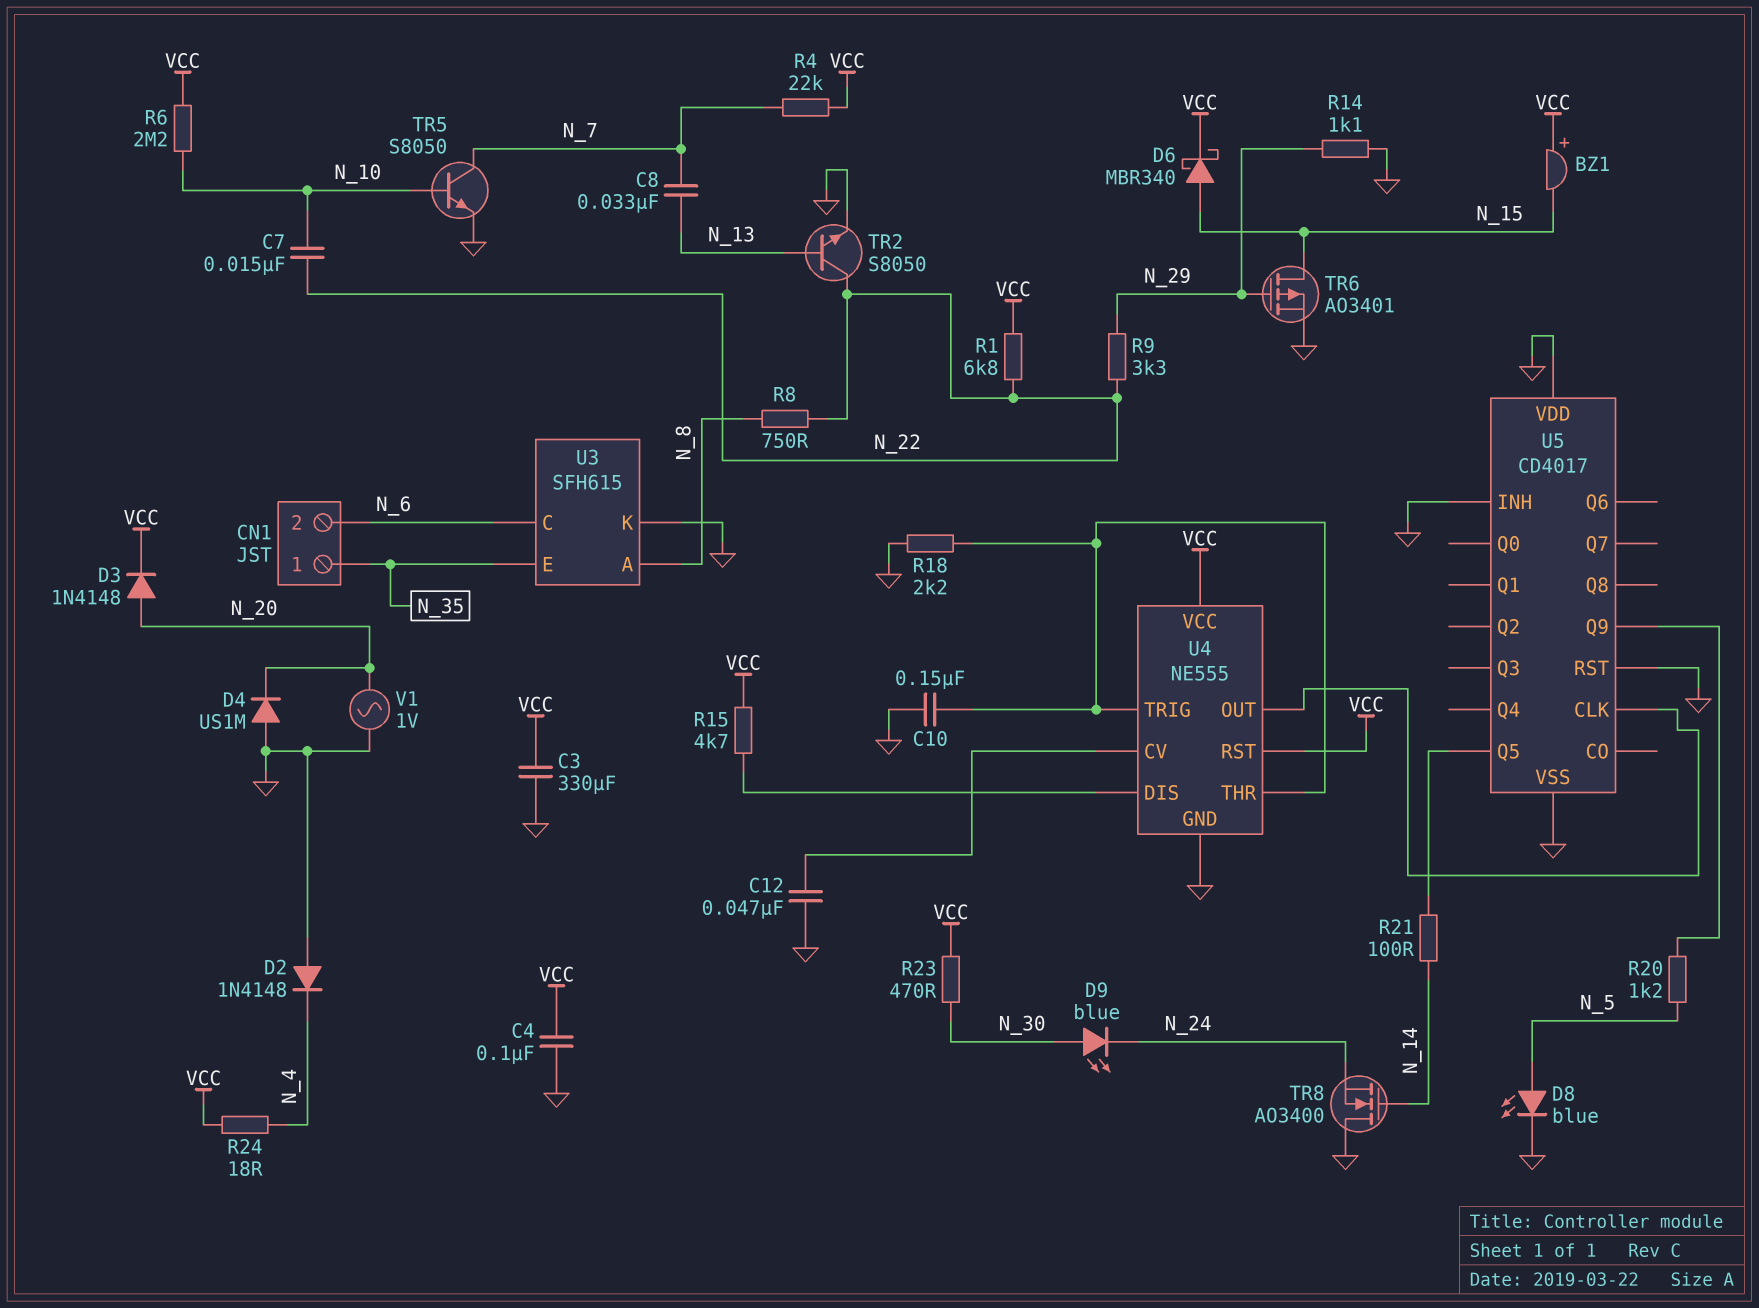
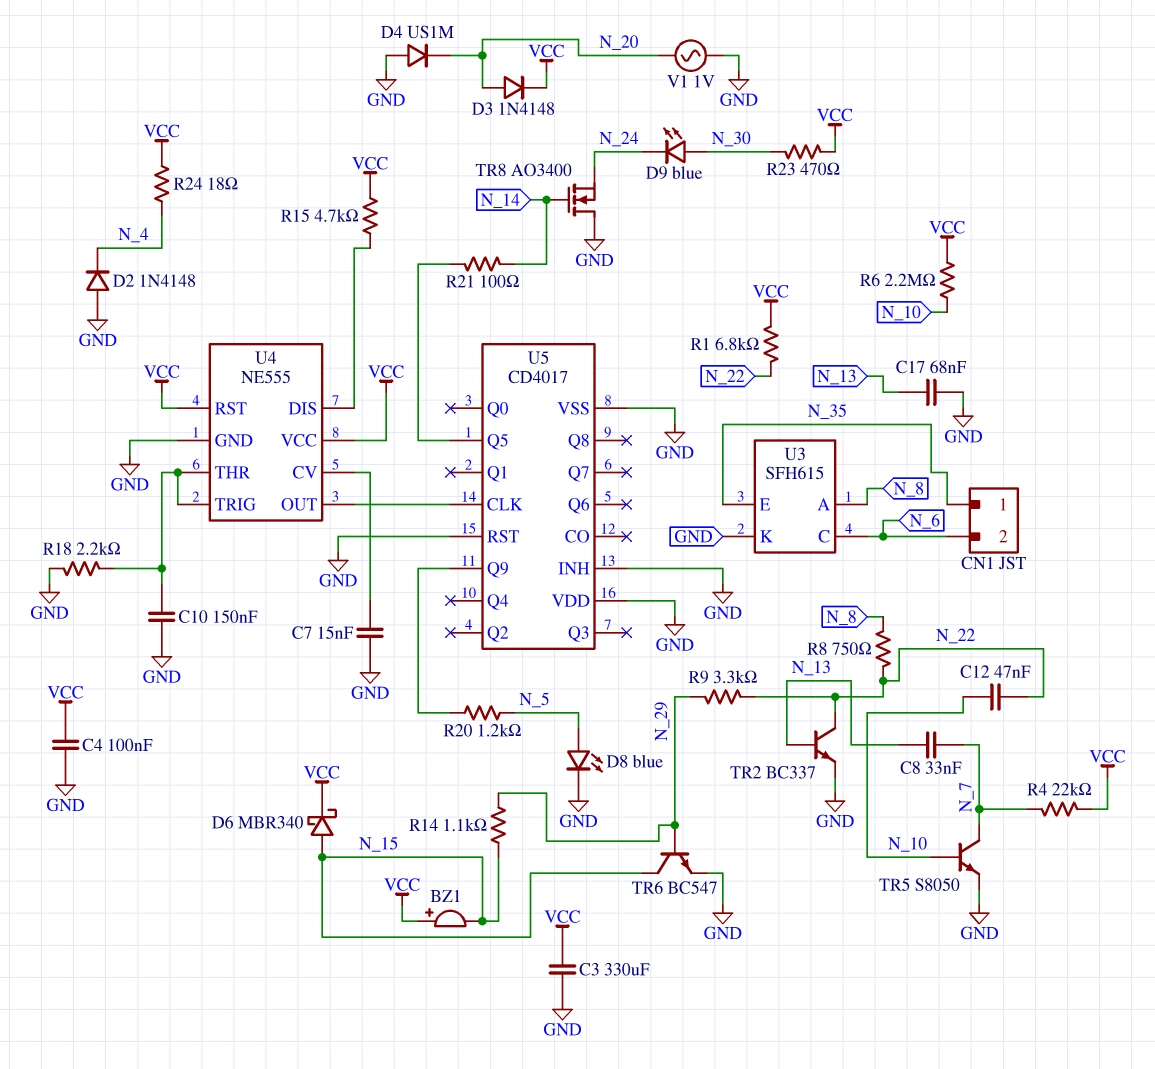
C7: 15nF (N_10, N_22) -> 15nF (GND, U4/CV)
C12: 47nF (GND, U4/CV) -> 47nF (N_10, N_22)
C17: none -> 68nF (GND, N_13)
R14: 1.1k (GND, N_29) -> 1.1k (N_15, N_29)
TR2: NPN S8050 (B N_13, C N_22, E GND) -> NPN BC337 (B N_13, C N_22, E GND)
TR6: PMOS AO3401 (G N_29, D N_15, S GND) -> NPN BC547 (B N_29, C N_15, E GND)

